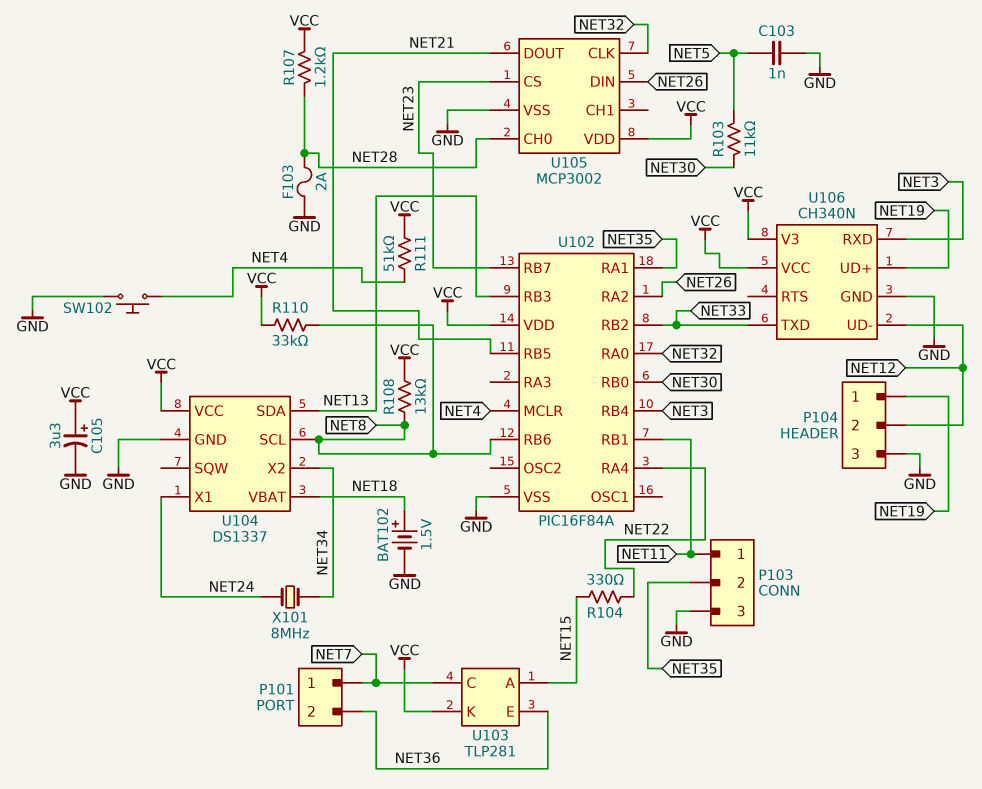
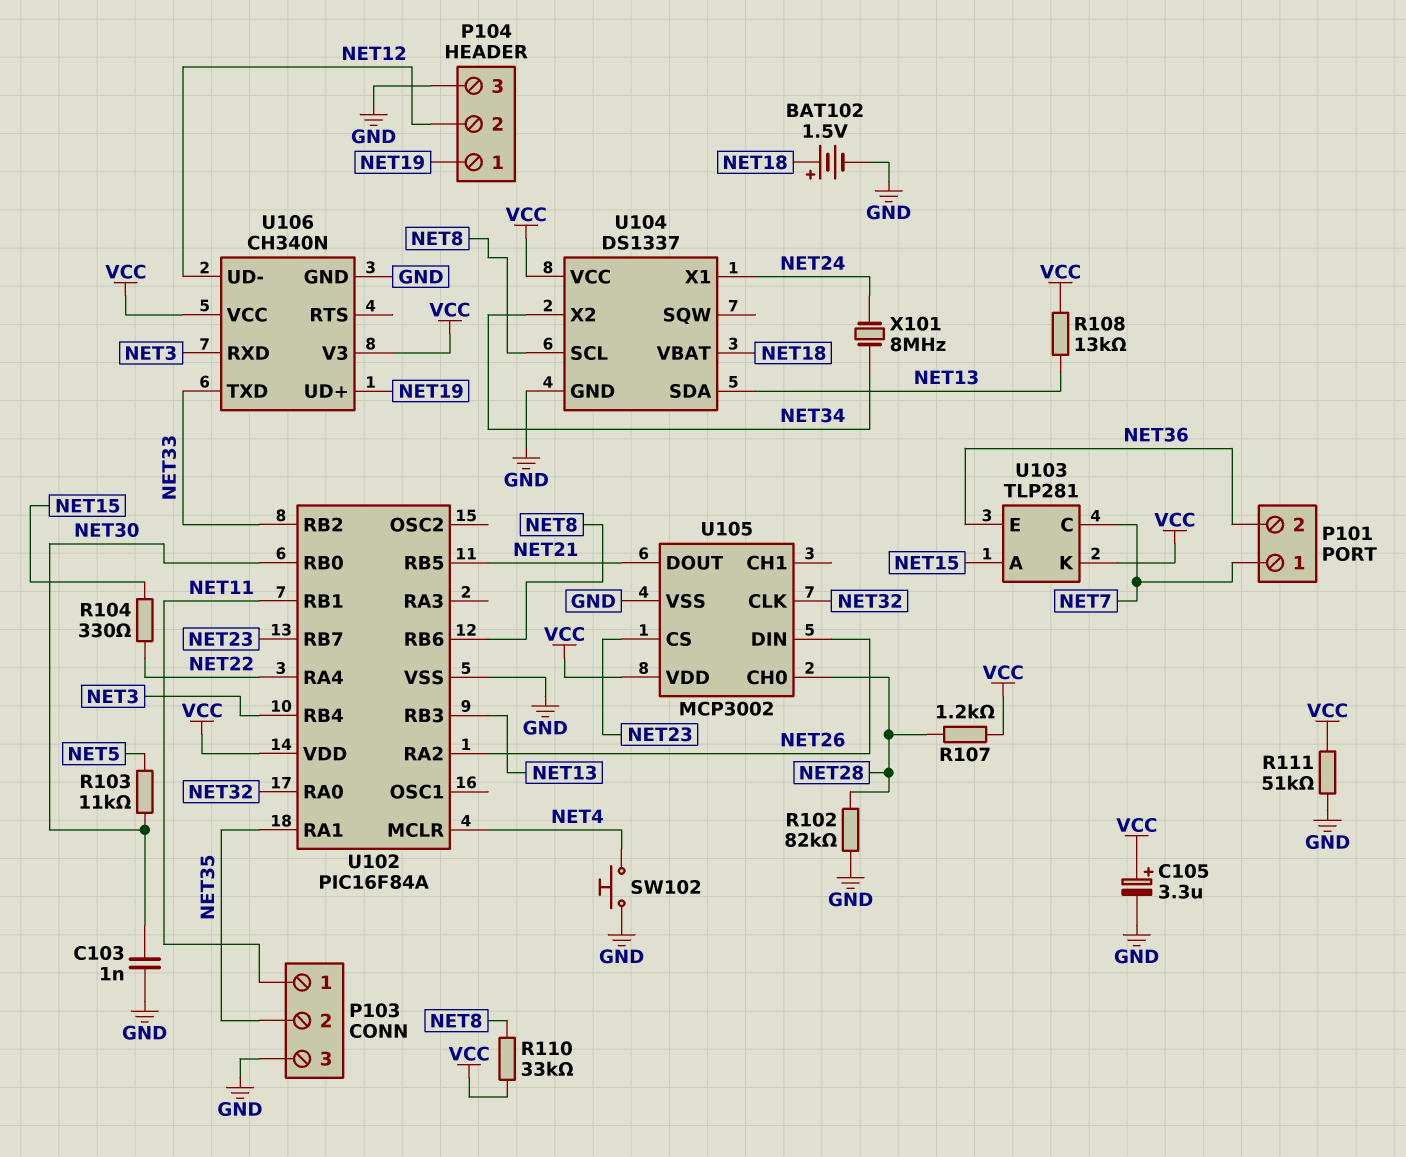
C103: 1nF (GND, NET5) -> 1nF (GND, NET30)
F103: 2A (GND, NET28) -> none
R102: none -> 82k (GND, NET28)
R108: 13k (NET8, VCC) -> 13k (NET13, VCC)
R111: 51k (NET4, VCC) -> 51k (GND, VCC)

